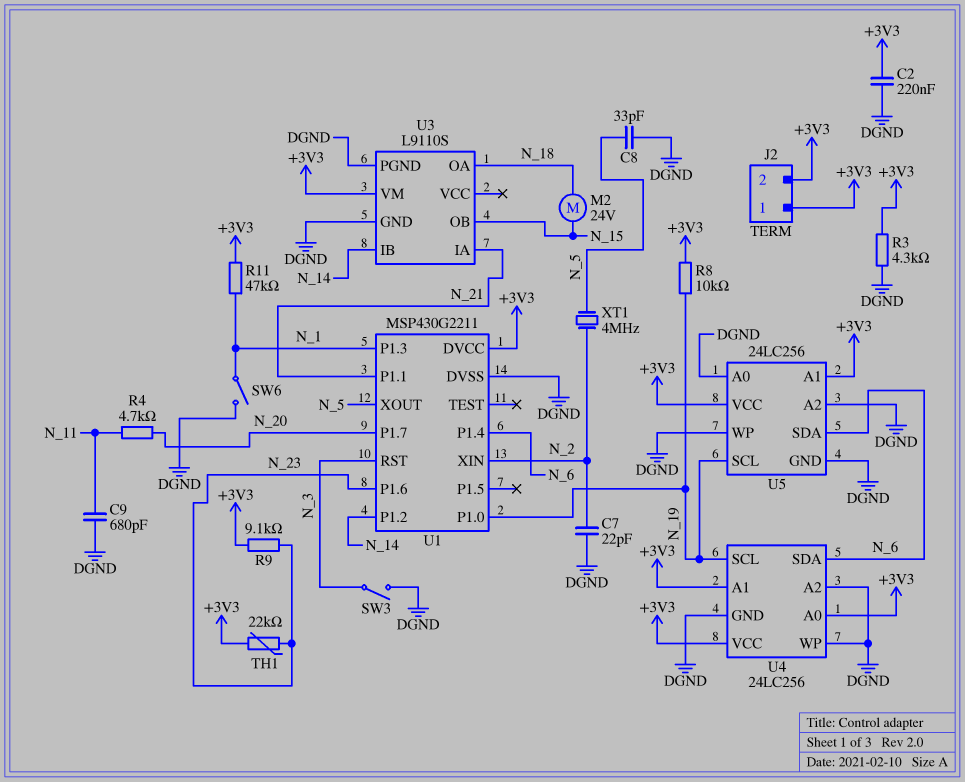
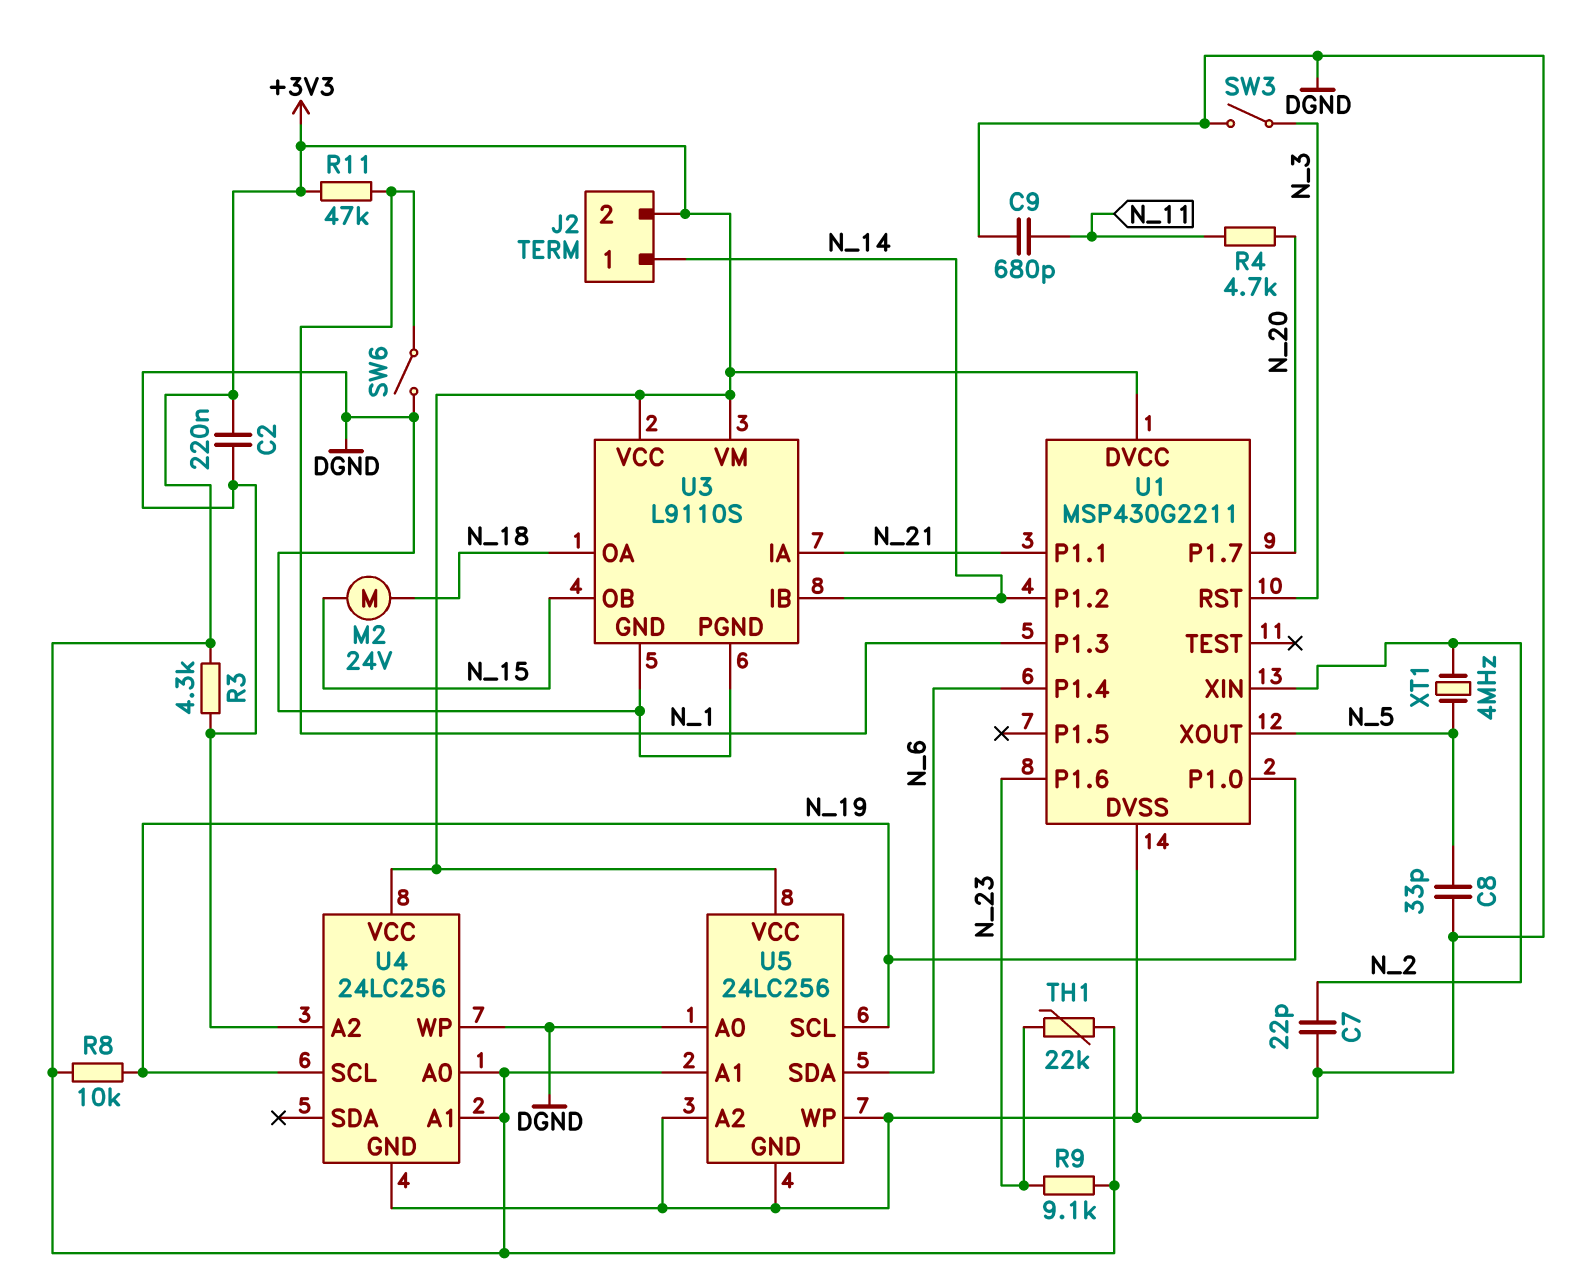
J2 pin 1: +3V3 -> N_14
U3 pin VCC: none -> +3V3
U4 pin SDA: N_6 -> none

